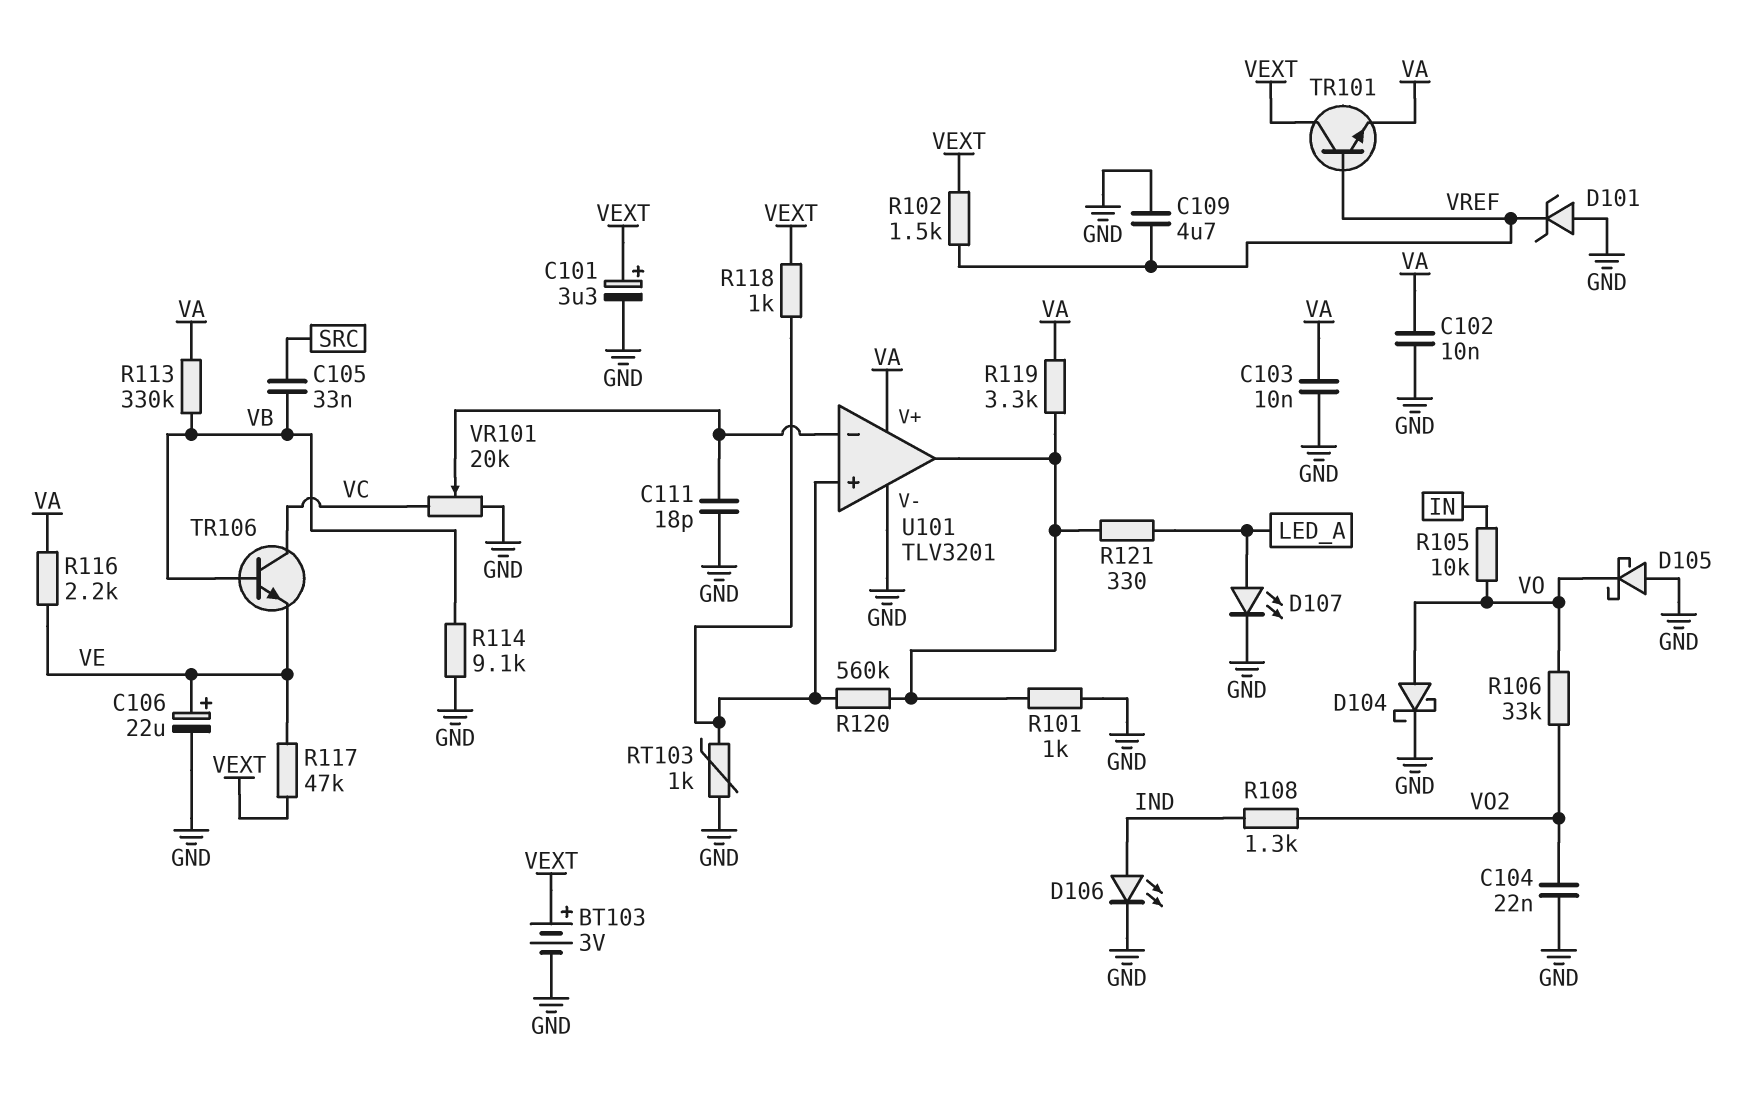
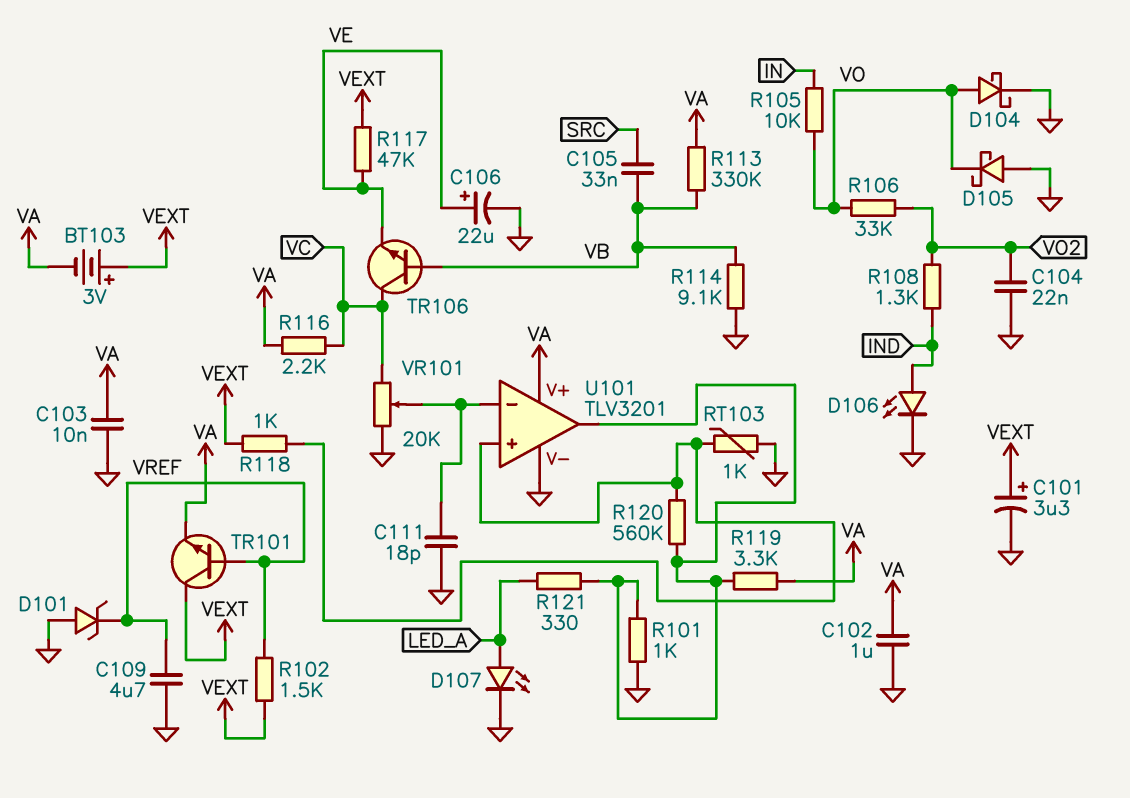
BT103: 3V (plus VEXT, minus GND) -> 3V (plus VEXT, minus VA)
C102: 10nF (GND, VA) -> 1uF (GND, VA)
R116: 2.2k (VA, VE) -> 2.2k (VA, VC)

